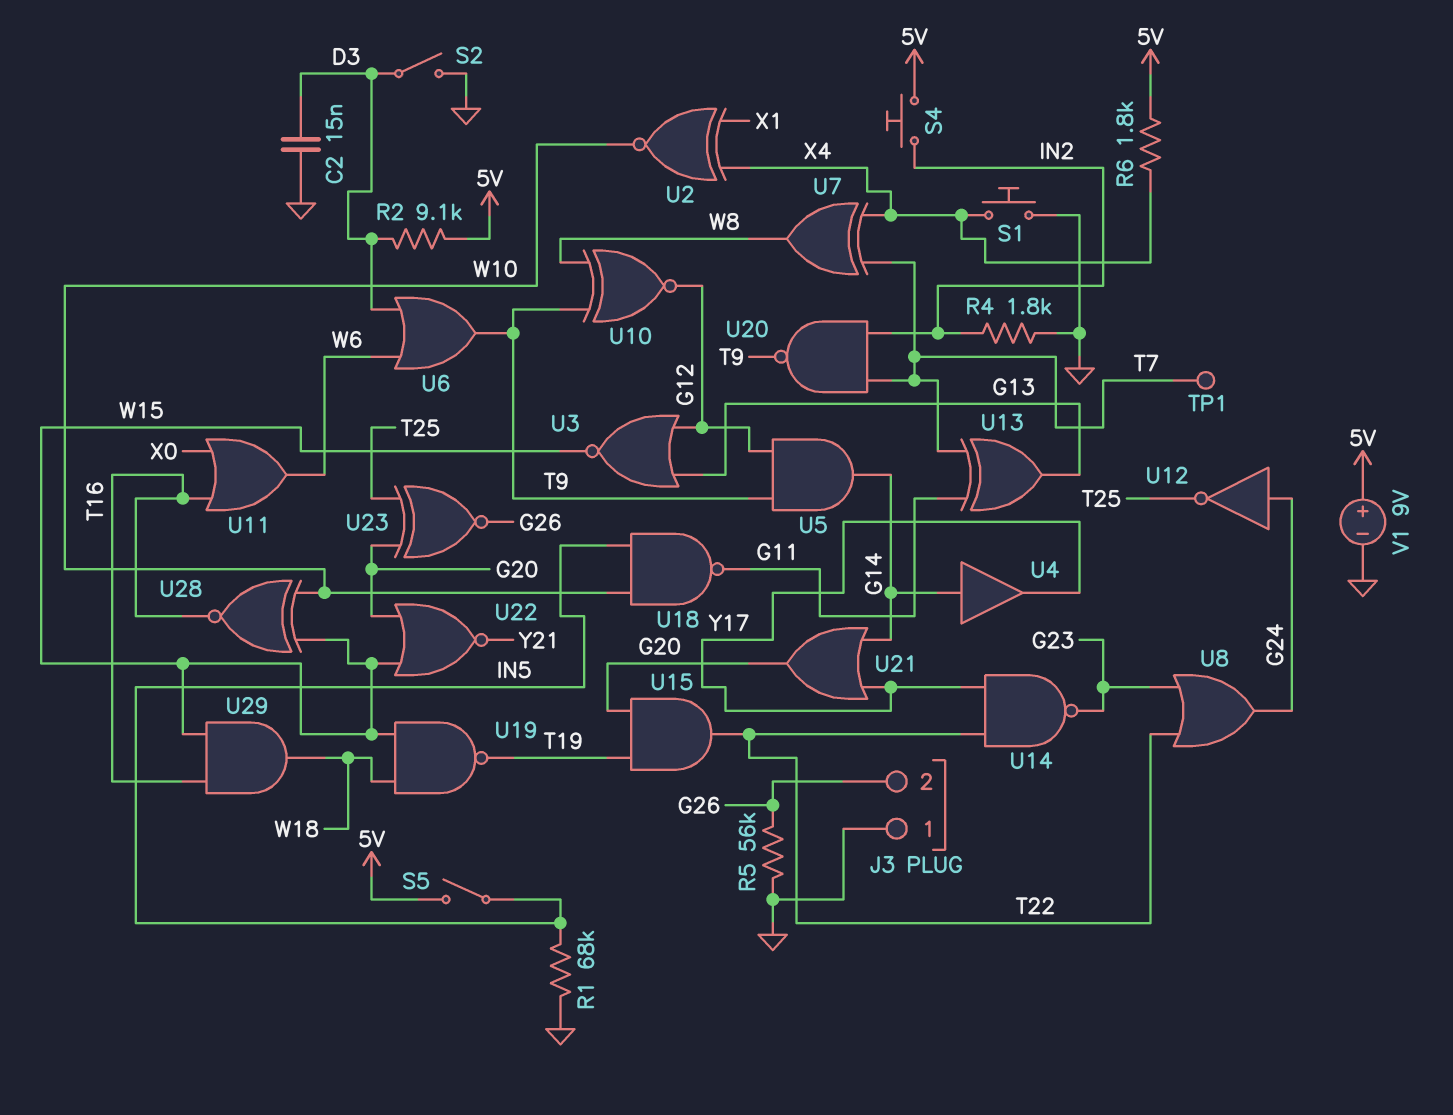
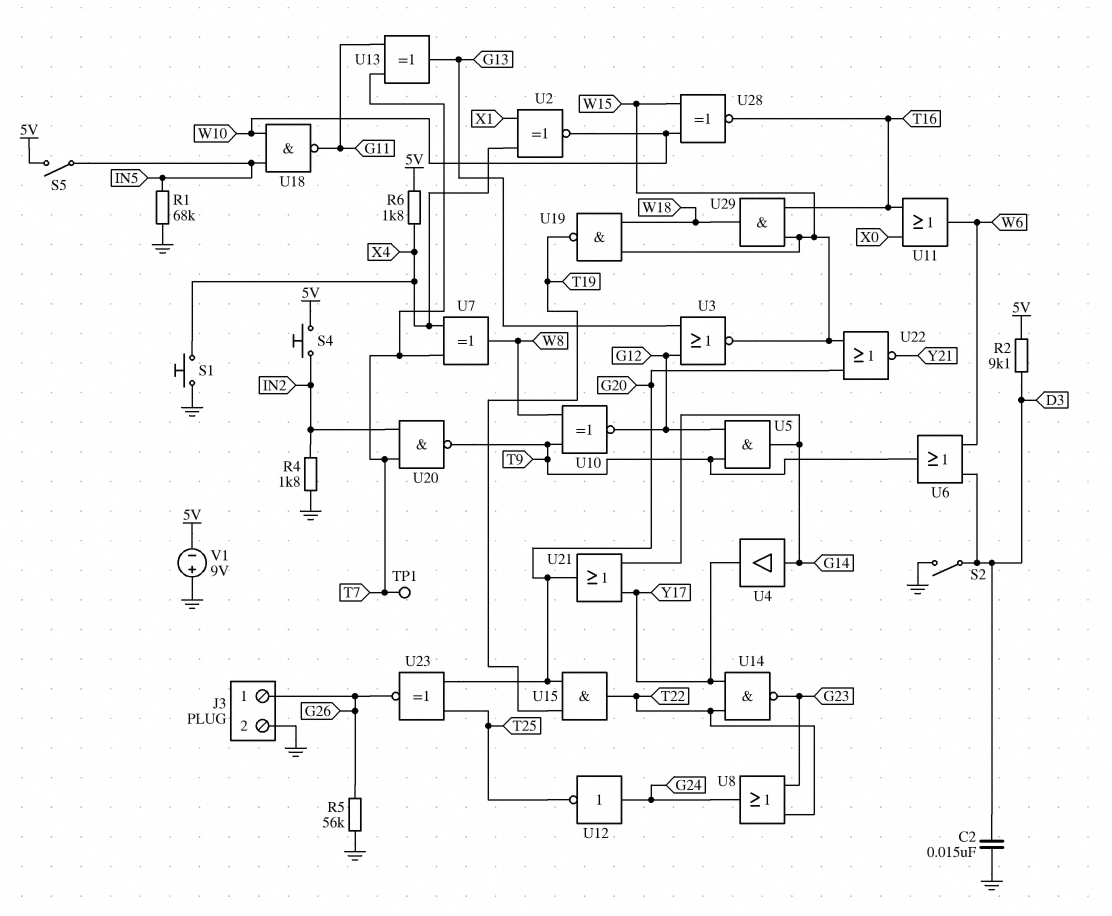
J3 pin 1: GND -> G26
J3 pin 2: G26 -> GND
V1: 9V (plus 5V, minus GND) -> 9V (plus GND, minus 5V)

